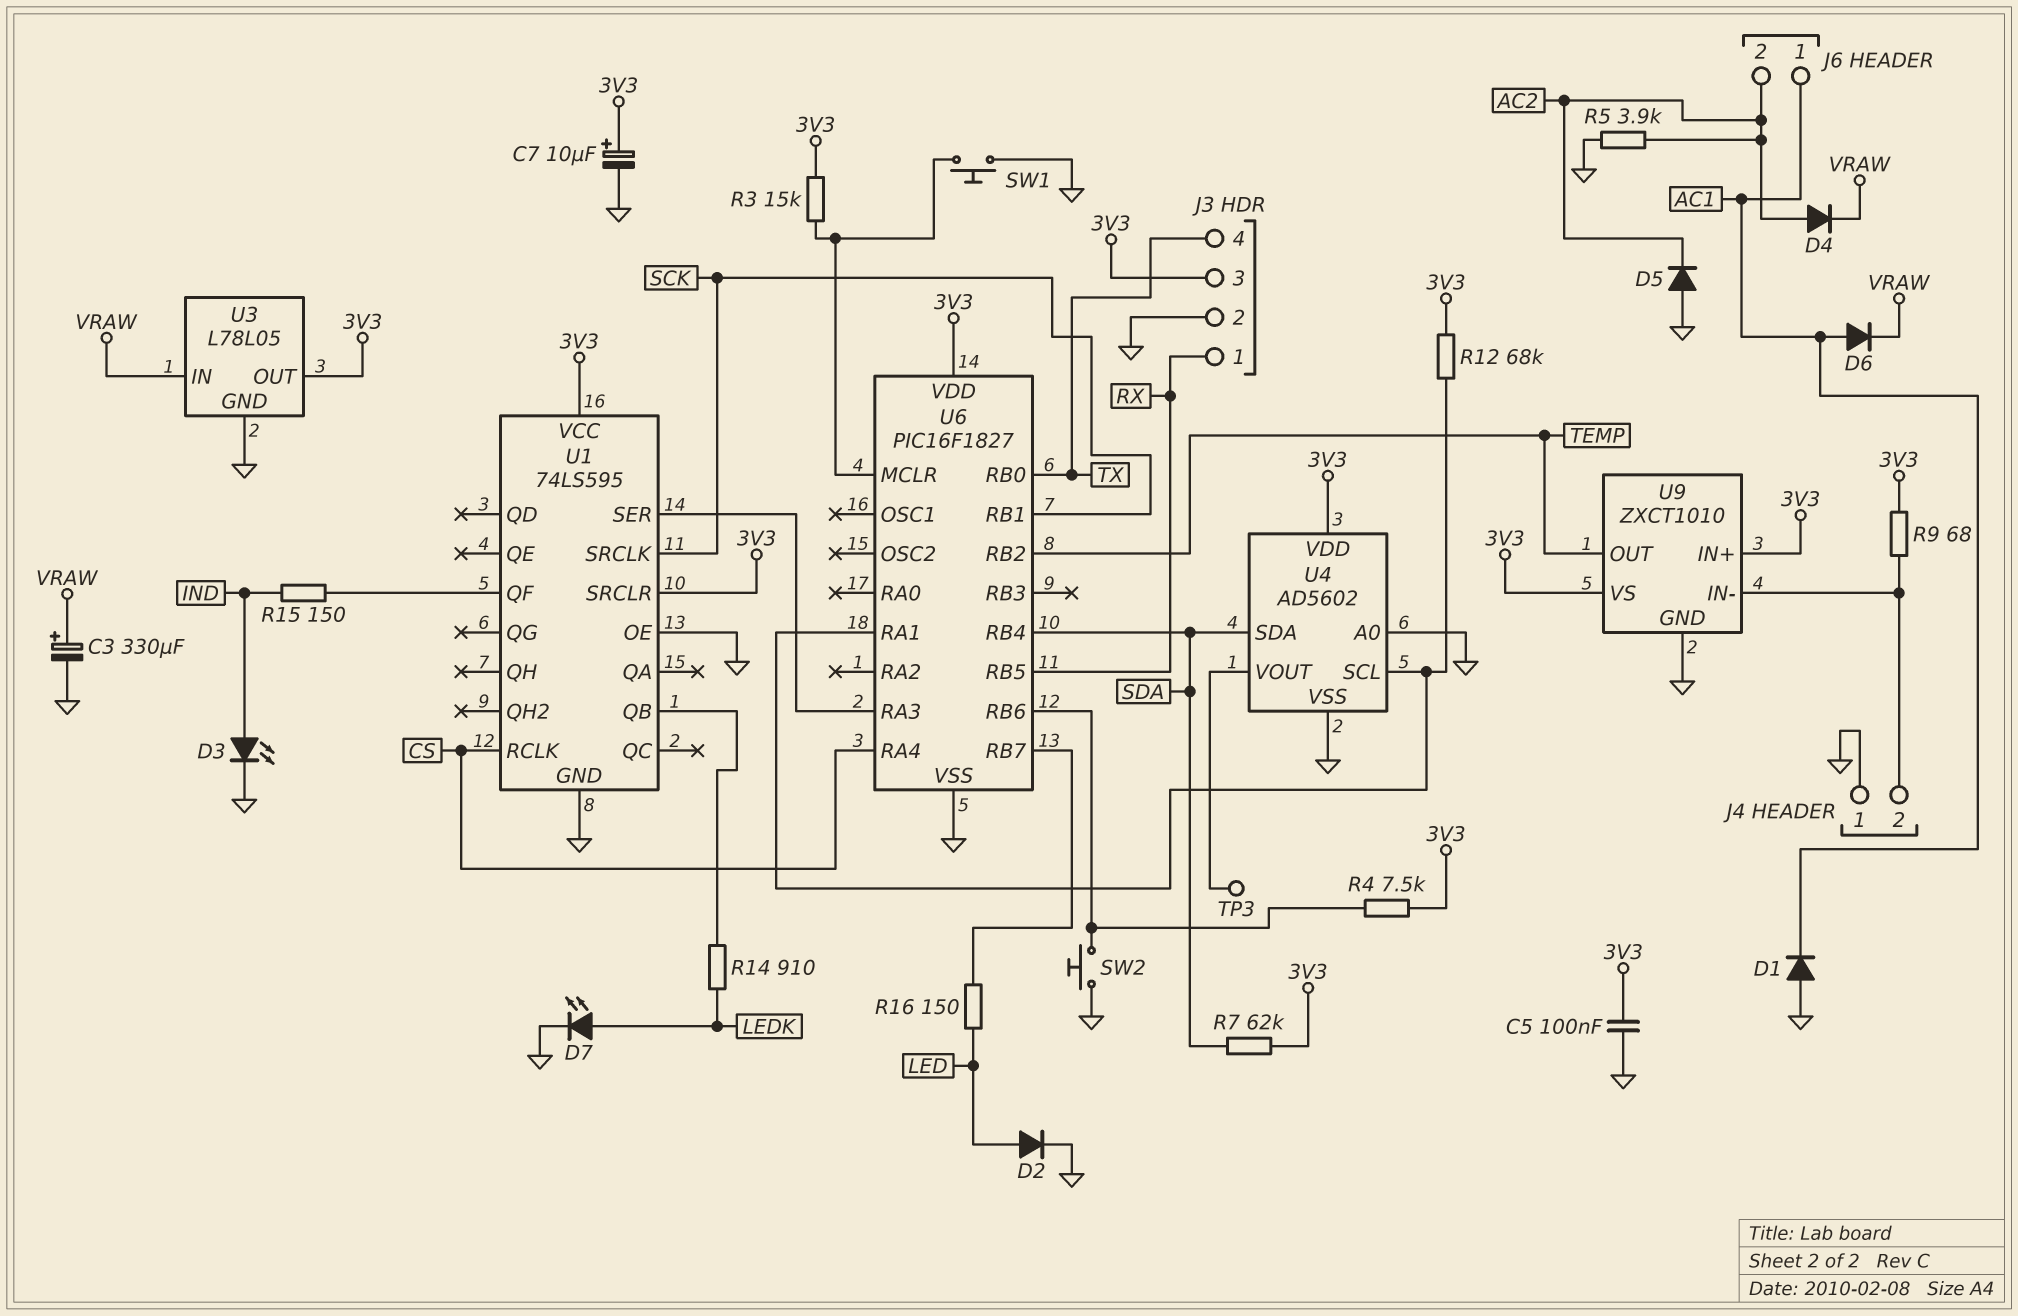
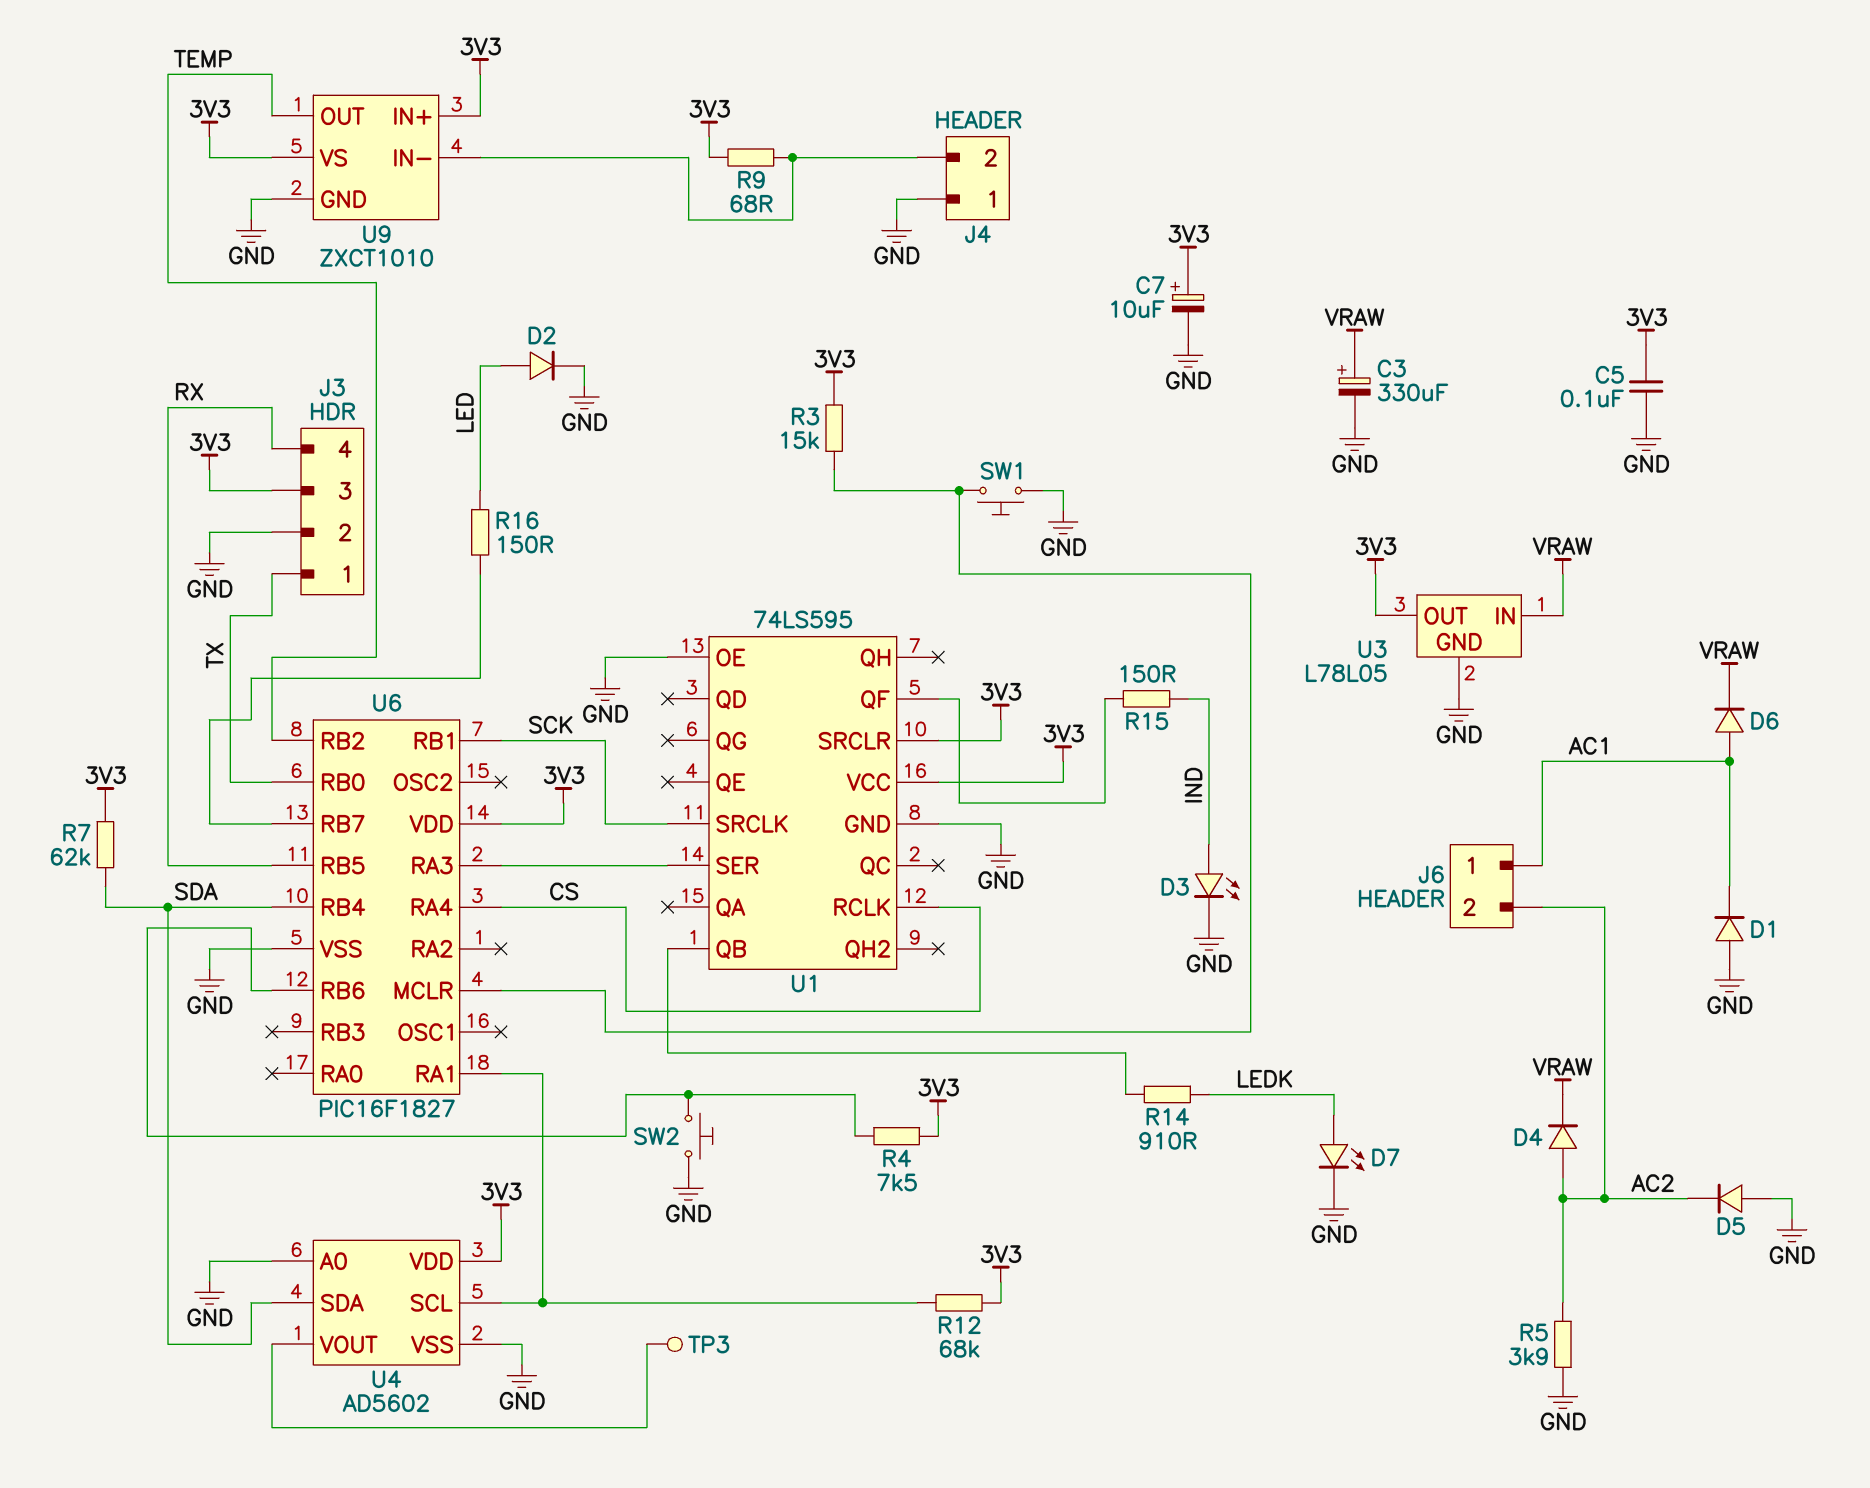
J3 pin 1: RX -> TX
J3 pin 4: TX -> RX

